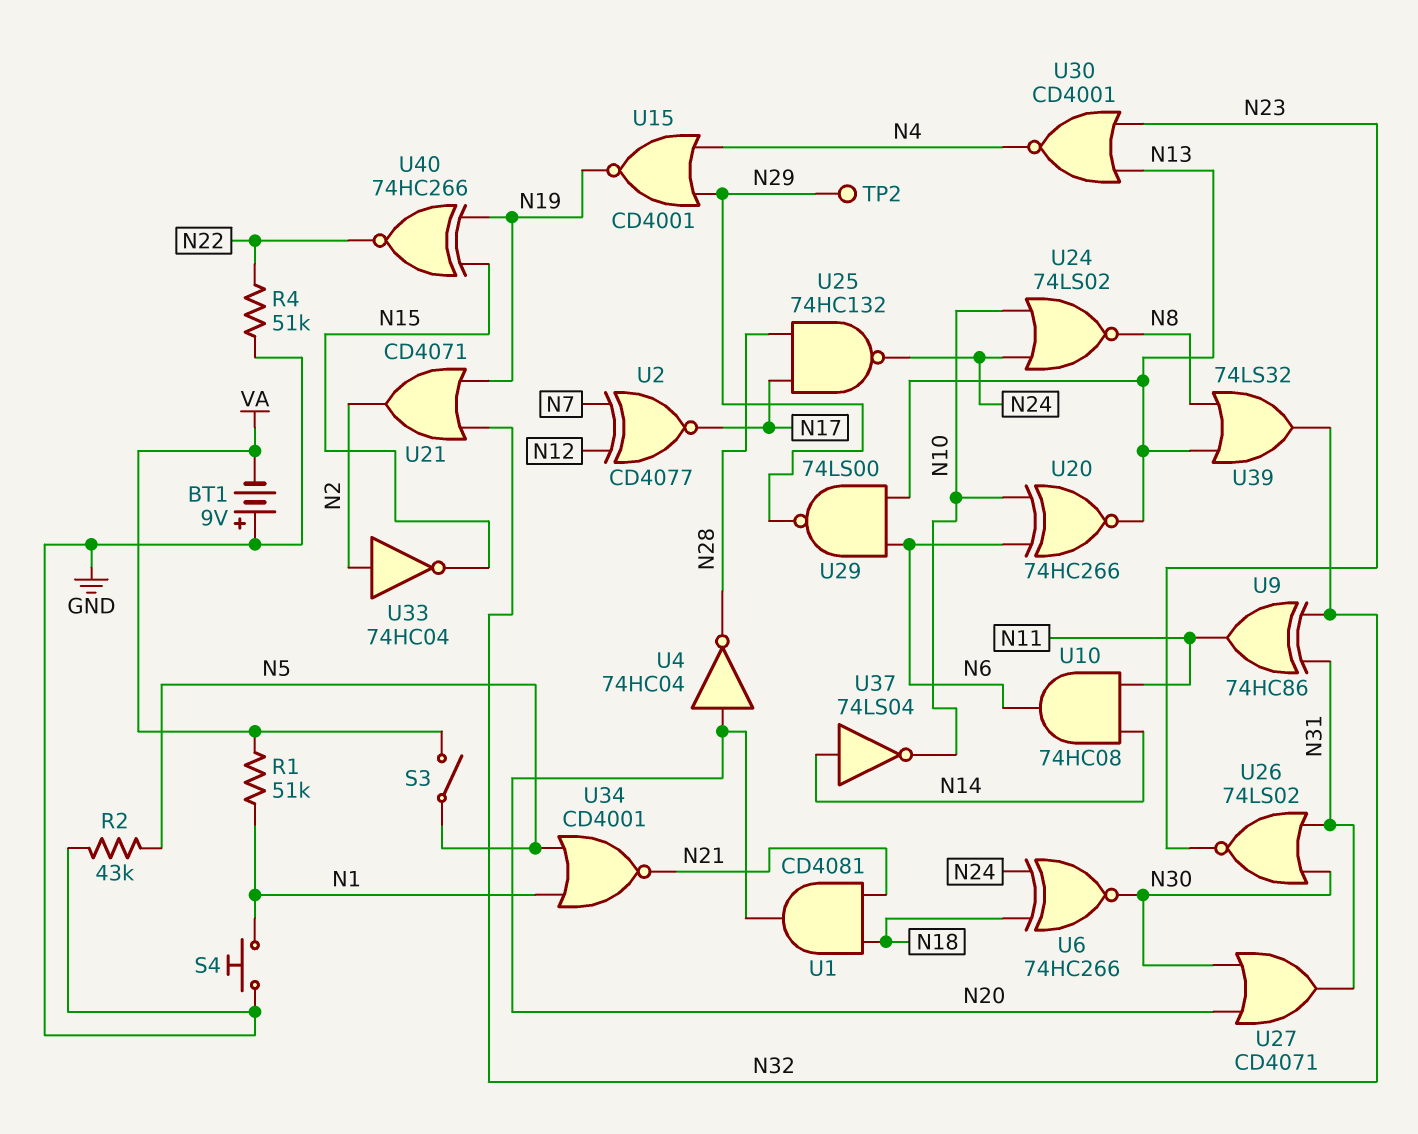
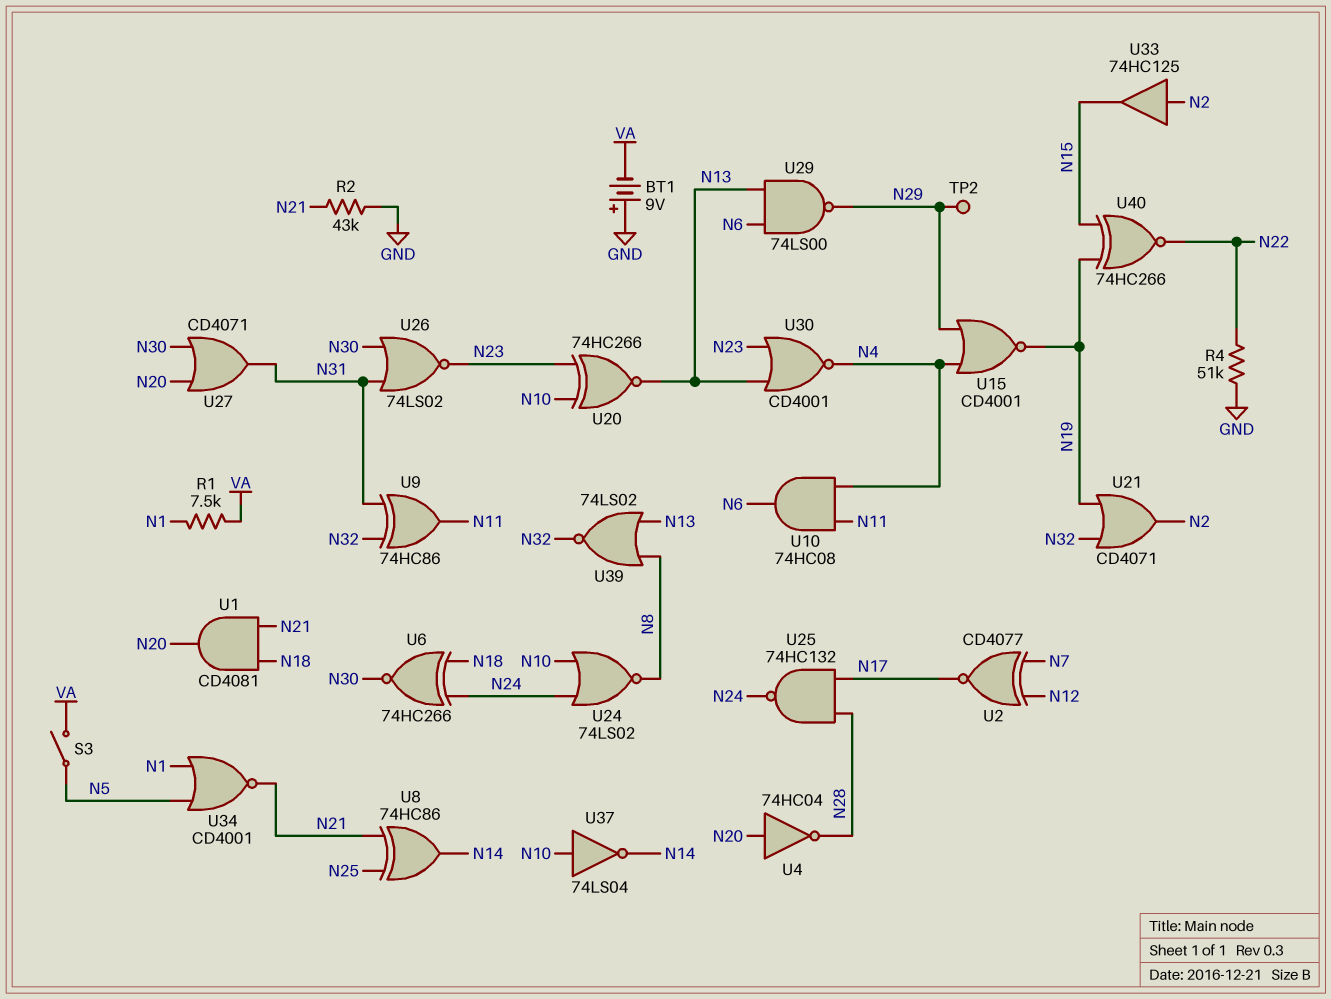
R1: 51k (N1, VA) -> 7.5k (N1, VA)
R2: 43k (GND, N5) -> 43k (GND, N21)
S4: button (GND, N1) -> none
U8: none -> XOR 74HC86 (in N21, in N25, out N14)
U10: AND 74HC08 (in N11, in N14, out N6) -> AND 74HC08 (in N4, in N11, out N6)
U20: XNOR 74HC266 (in N6, in N10, out N13) -> XNOR 74HC266 (in N10, in N23, out N13)
U33: NOT 74HC04 (in N2, out N15) -> buffer 74HC125 (in N2, out N15)
U37: NOT 74LS04 (in N14, out N10) -> NOT 74LS04 (in N10, out N14)
U39: OR 74LS32 (in N8, in N13, out N32) -> NOR 74LS02 (in N8, in N13, out N32)

